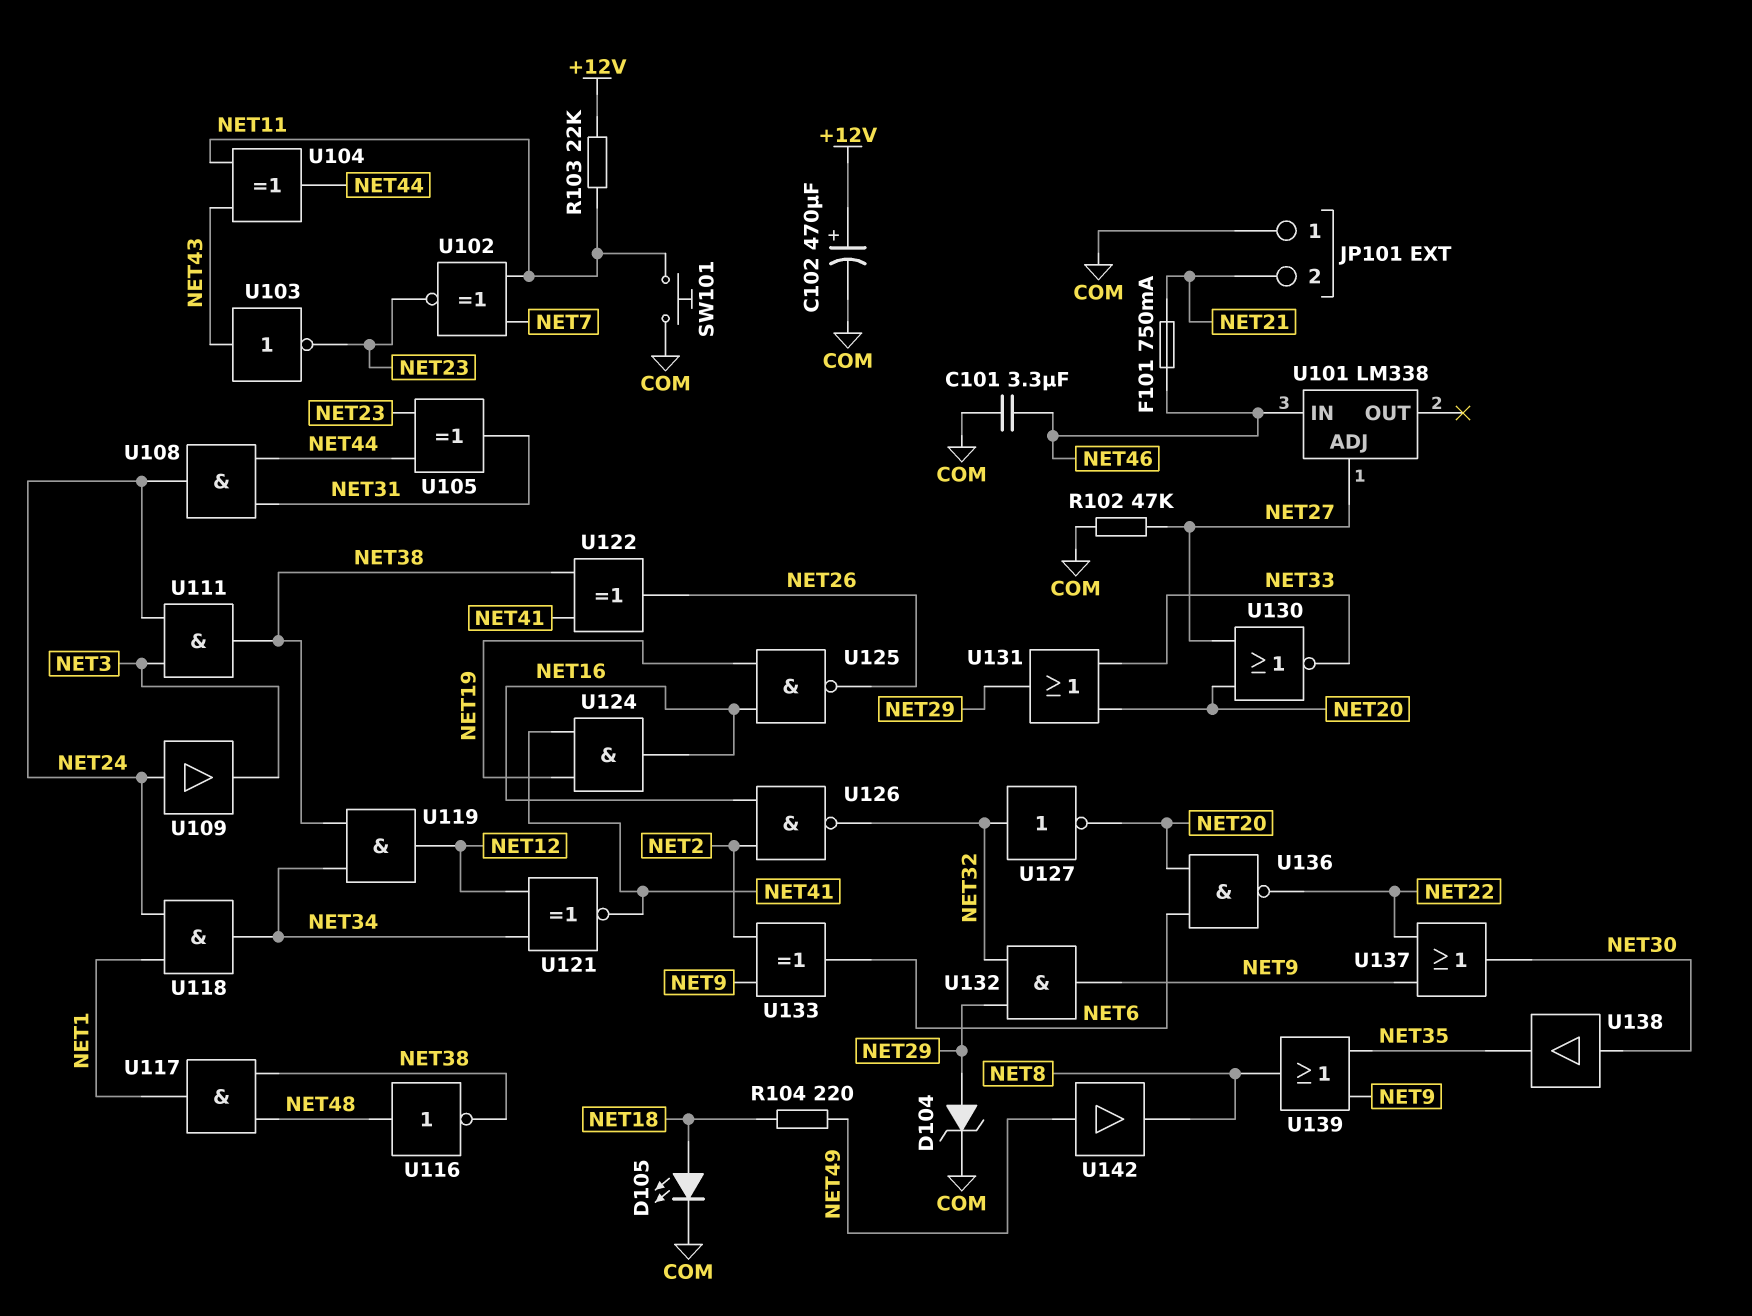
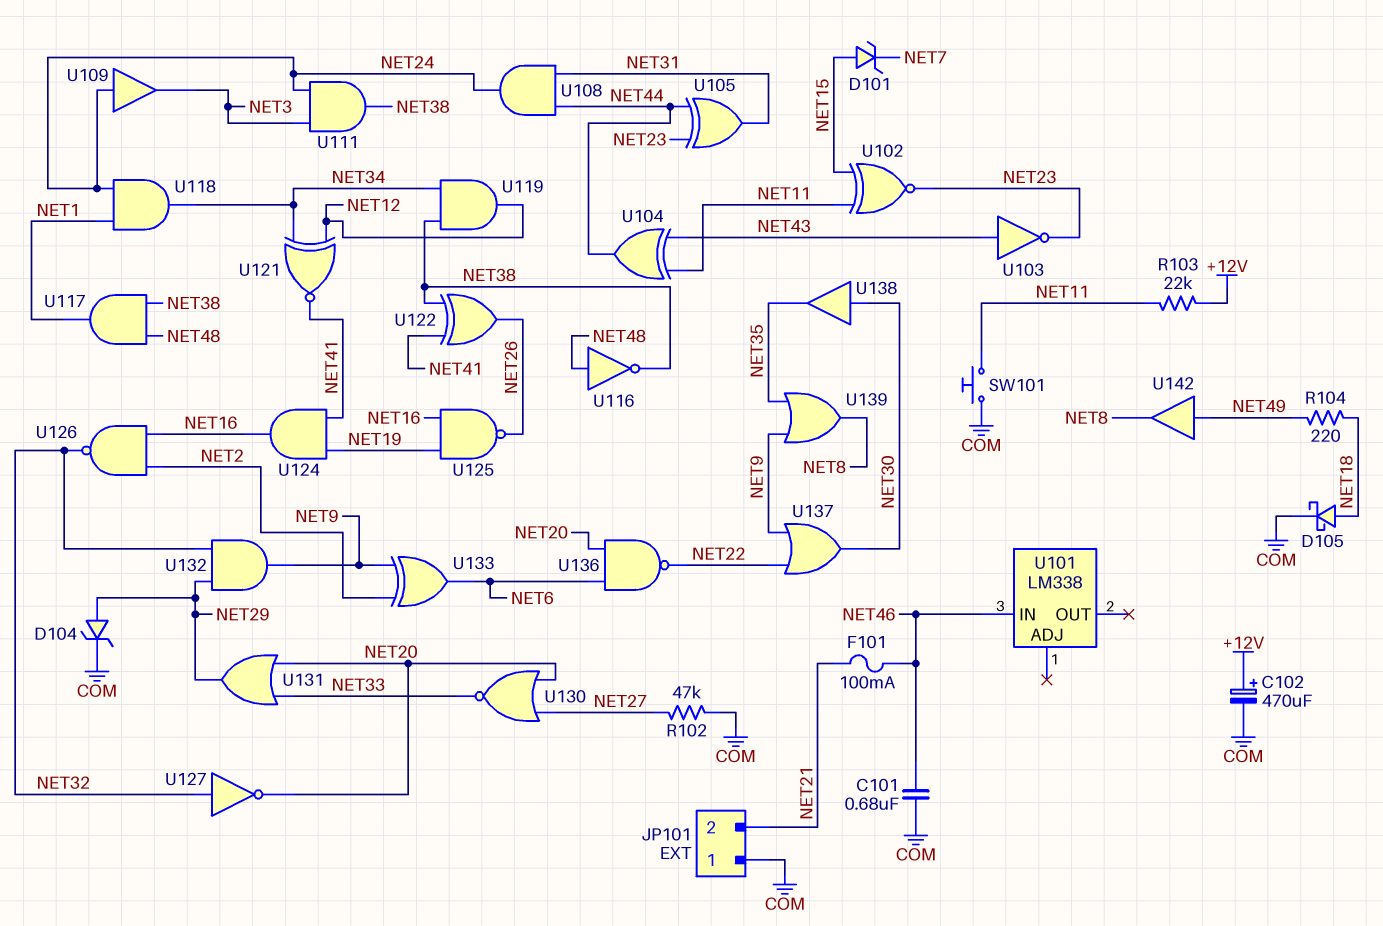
C101: 3.3uF (COM, NET46) -> 680nF (COM, NET46)
D101: none -> zener (A NET15, K NET7)
D105: LED (A NET18, K COM) -> schottky (A NET18, K COM)
F101: 750mA (NET21, NET46) -> 100mA (NET21, NET46)
U101 pin ADJ: NET27 -> none
U102: XNOR (in NET7, in NET11, out NET23) -> XNOR (in NET11, in NET15, out NET23)

